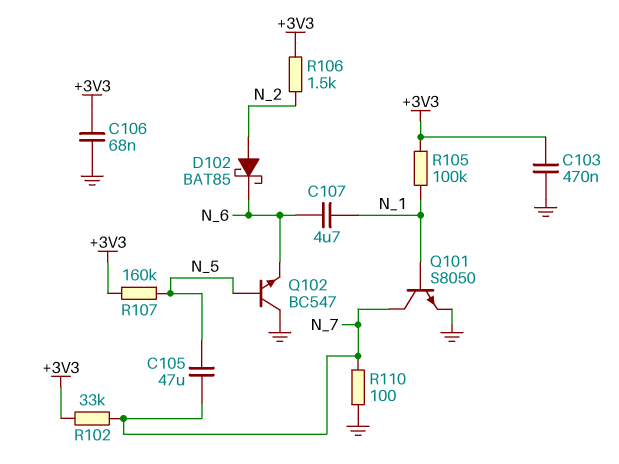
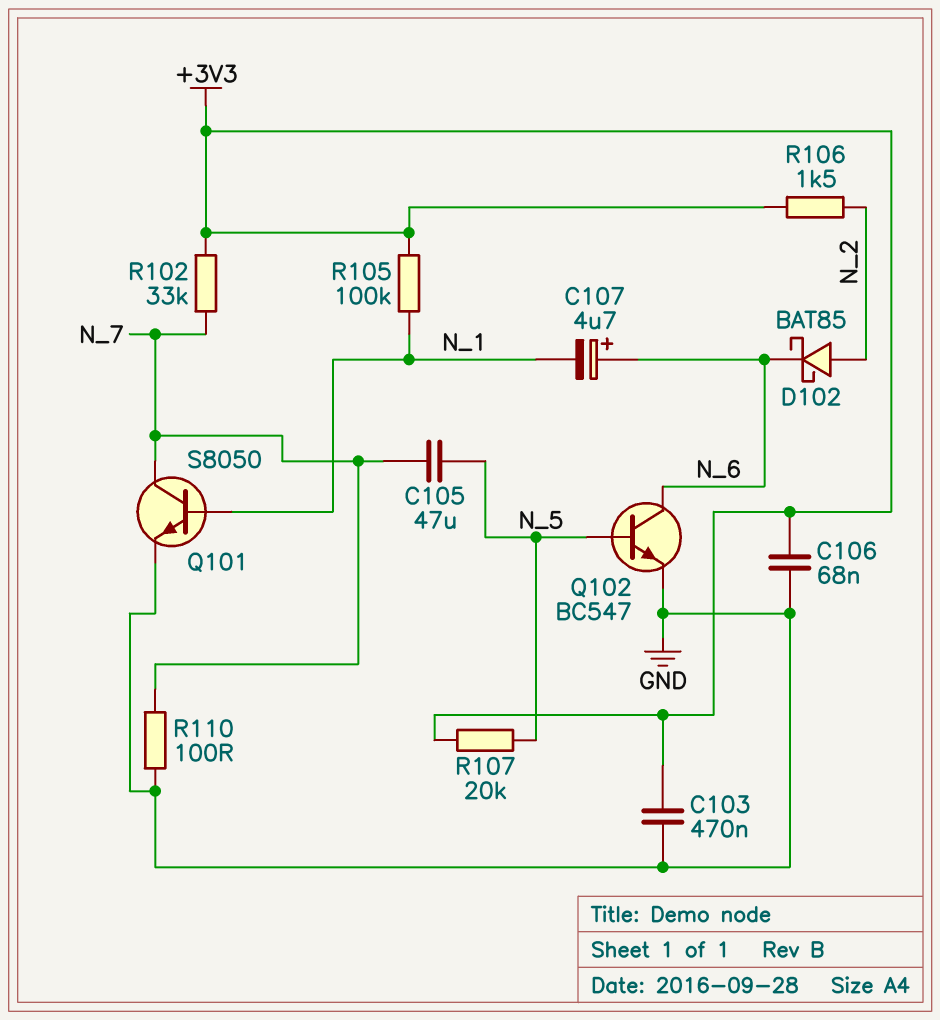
C107: 4.7uF (N_1, N_6) -> 4.7uF (plus N_6, minus N_1)
Q102: NPN BC547 (B N_5, C GND, E N_6) -> NPN BC547 (B N_5, C N_6, E GND)
R107: 160k (+3V3, N_5) -> 20k (+3V3, N_5)

